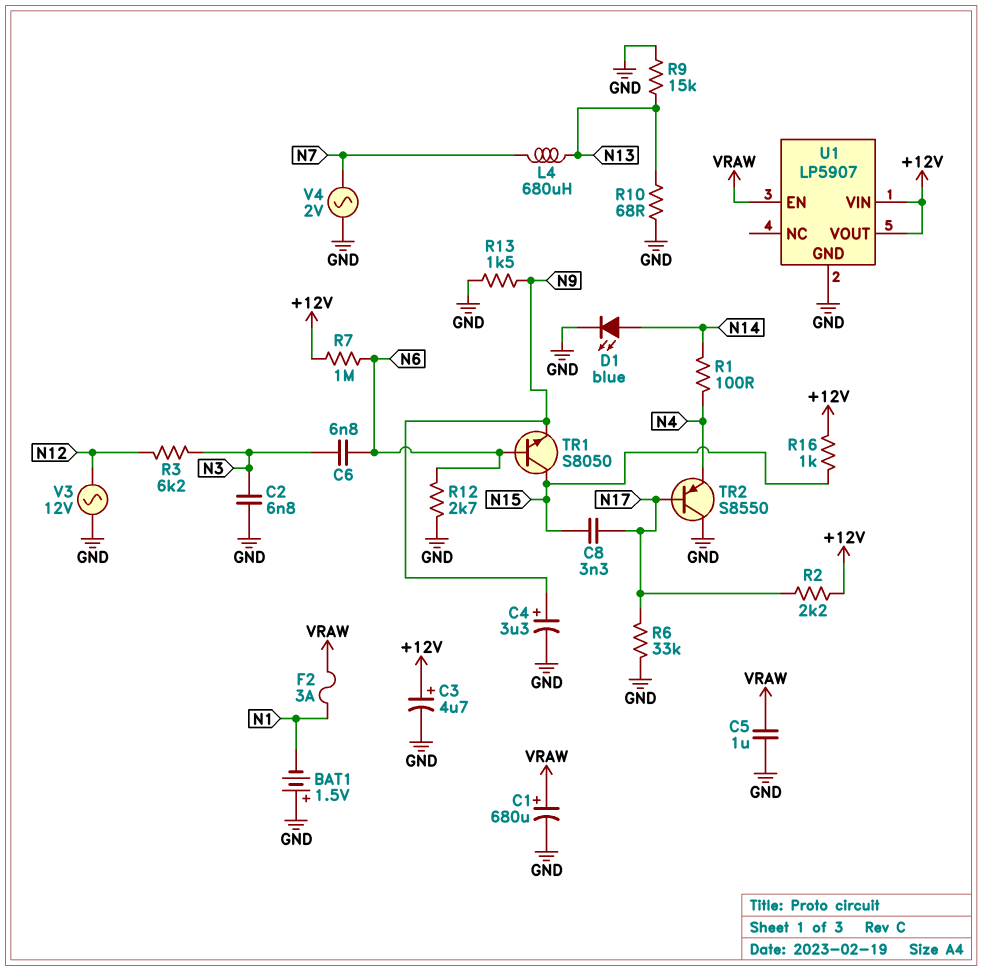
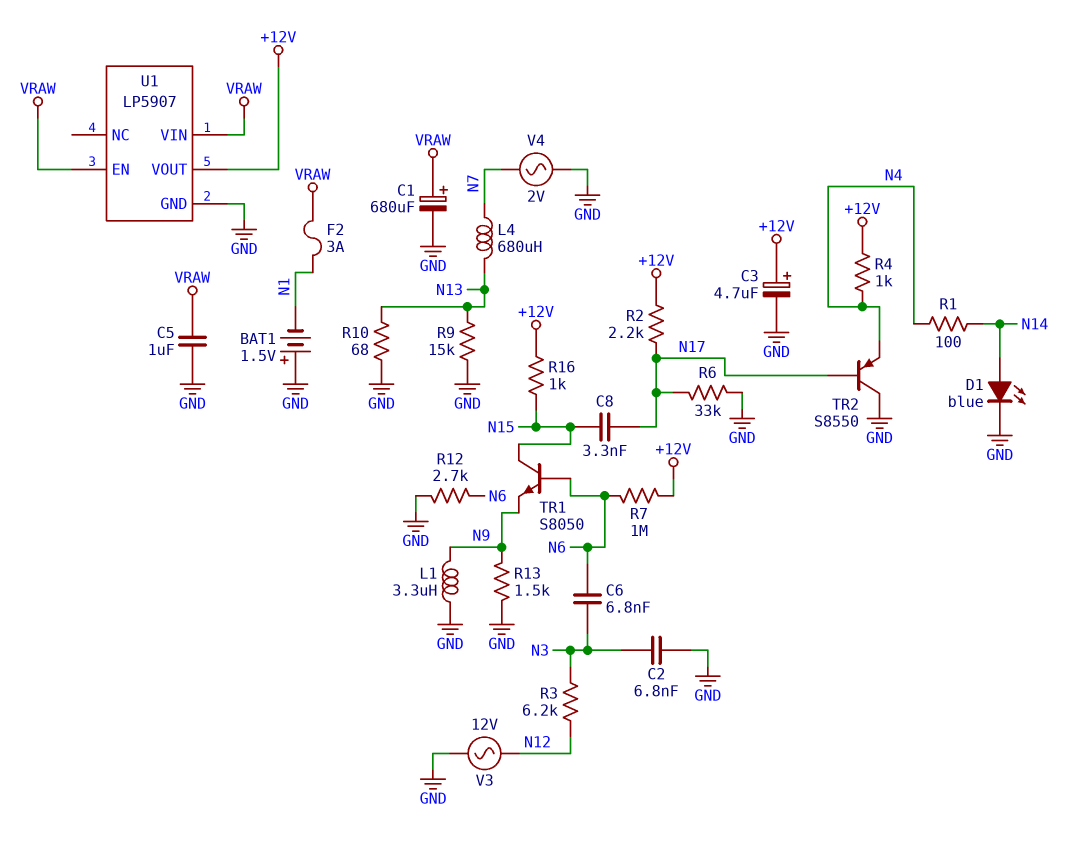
C4: 3.3uF (plus N9, minus GND) -> none
L1: none -> 3.3uH (GND, N9)
R4: none -> 1k (+12V, N4)
U1 pin VIN: +12V -> VRAW

